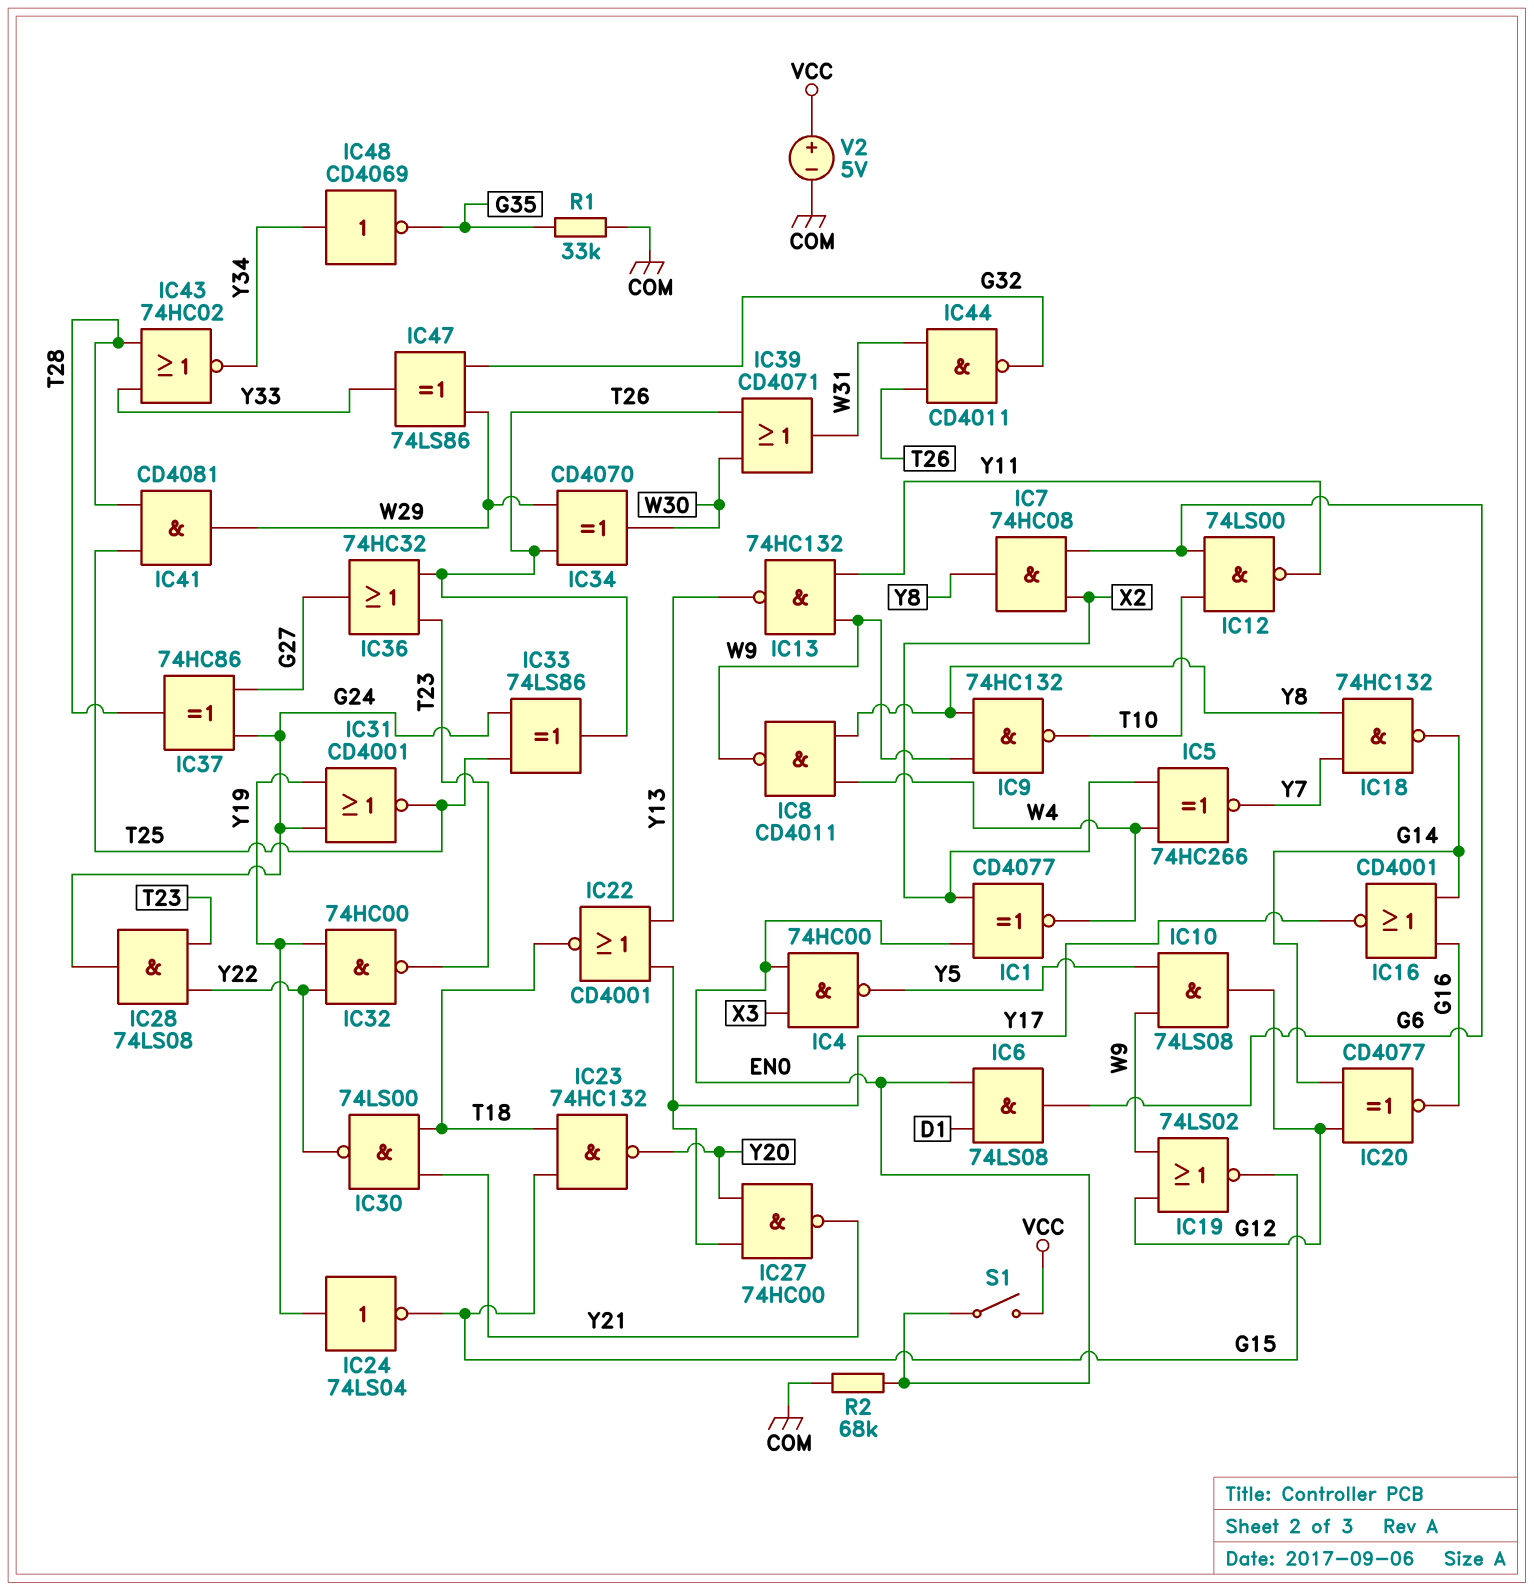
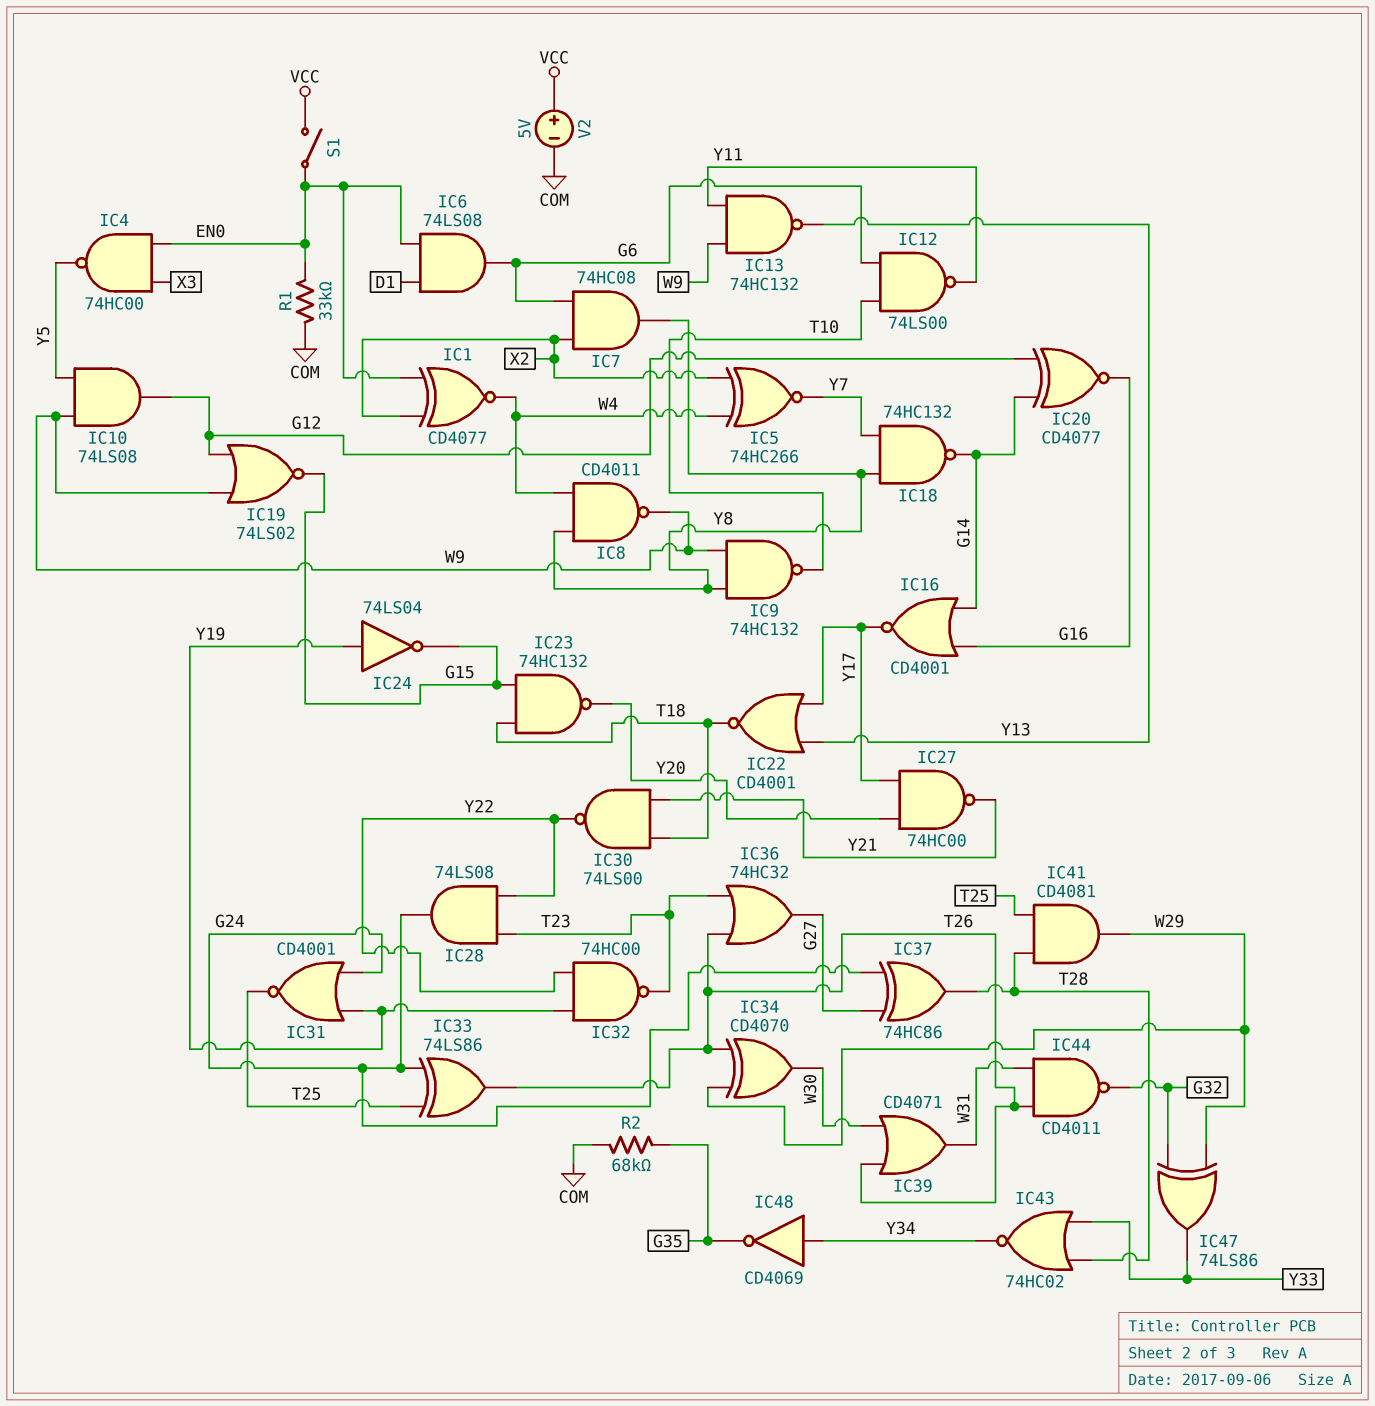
R1: 33k (COM, G35) -> 33k (COM, EN0)
R2: 68k (COM, EN0) -> 68k (COM, G35)

